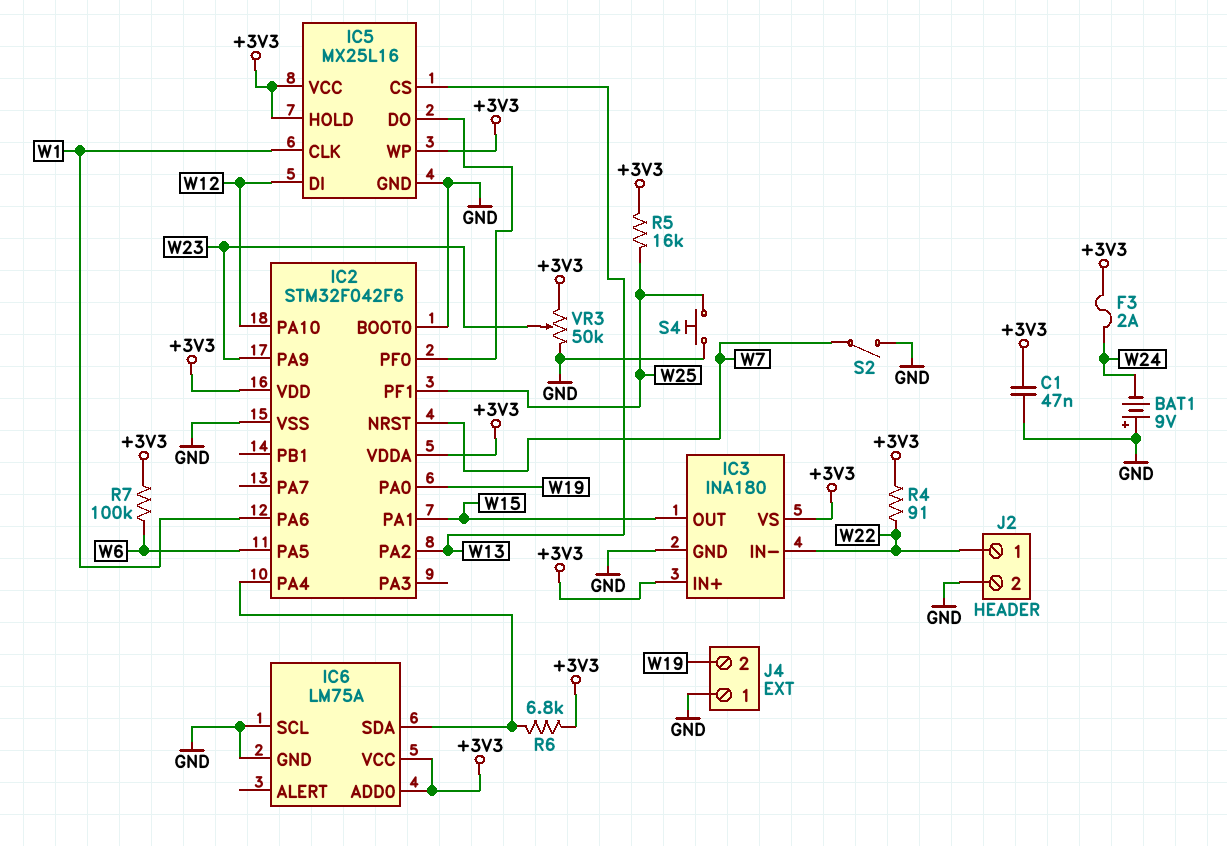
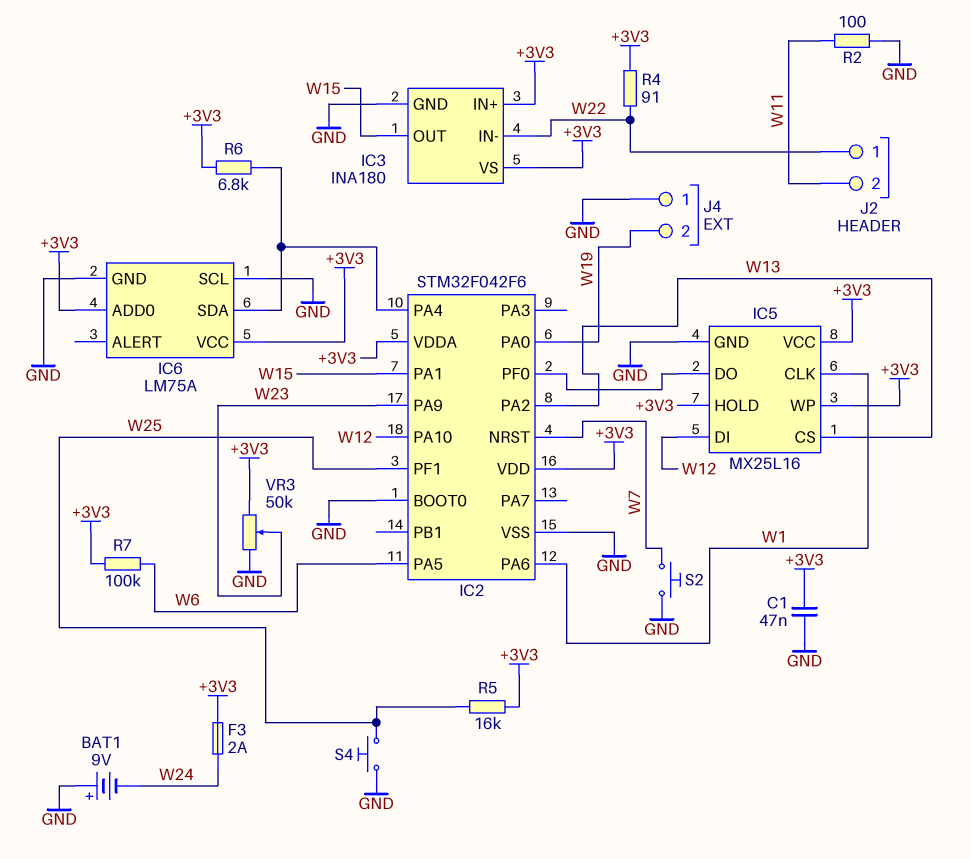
J2 pin 2: GND -> W11
R2: none -> 100 (GND, W11)
S2: switch (GND, W7) -> button (GND, W7)

